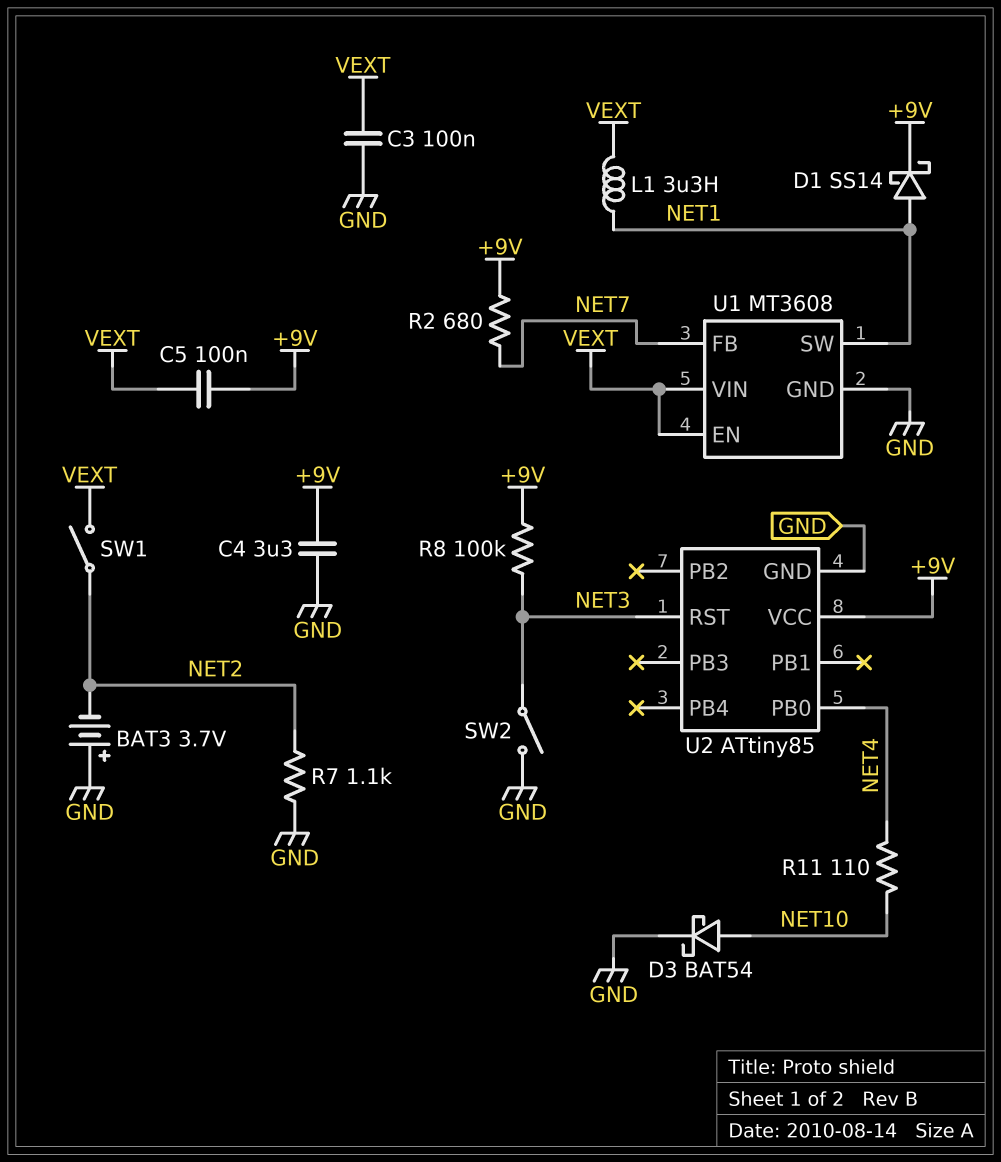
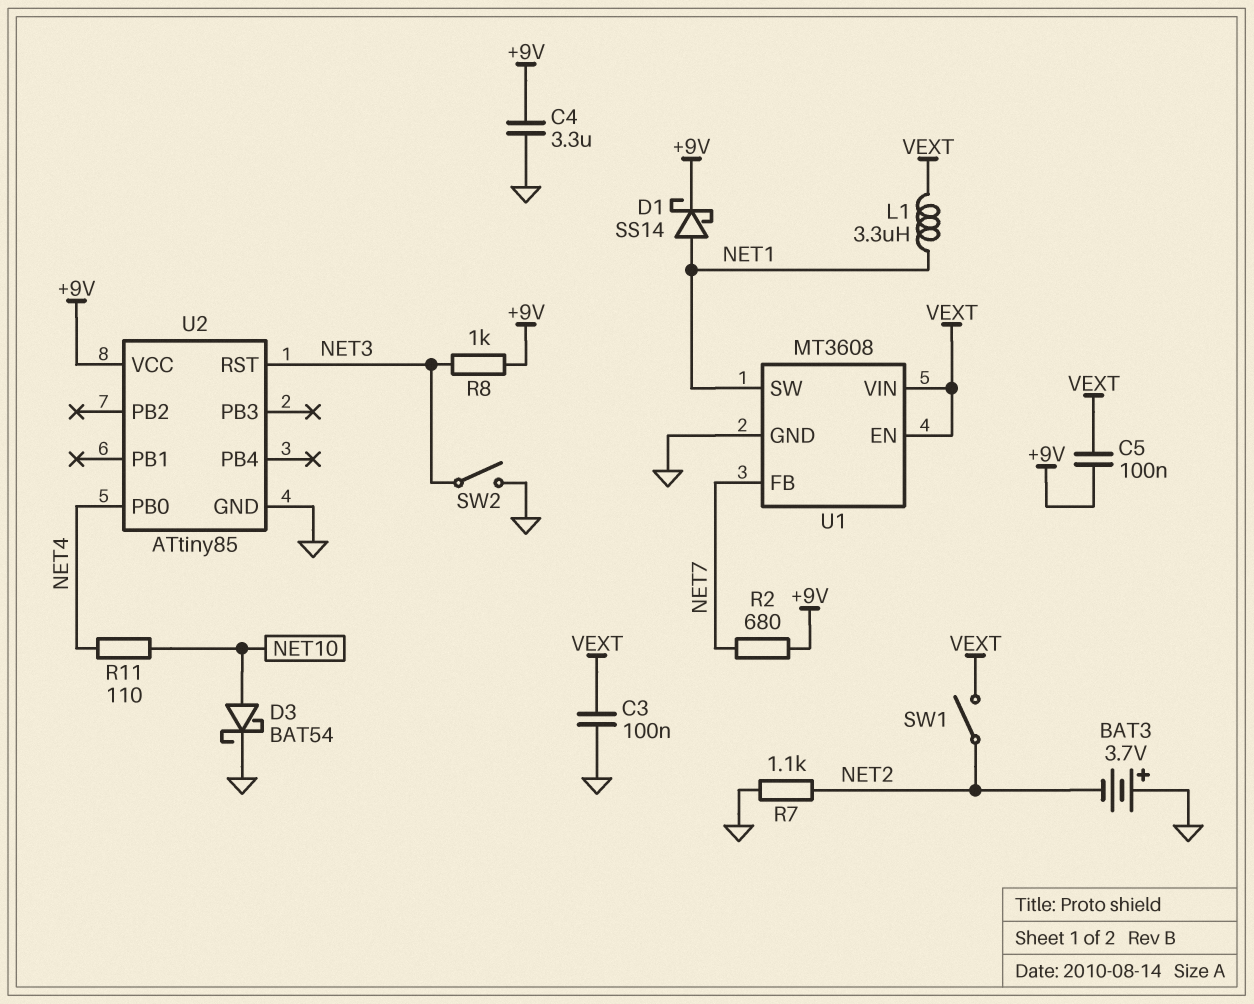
R8: 100k (+9V, NET3) -> 1k (+9V, NET3)

